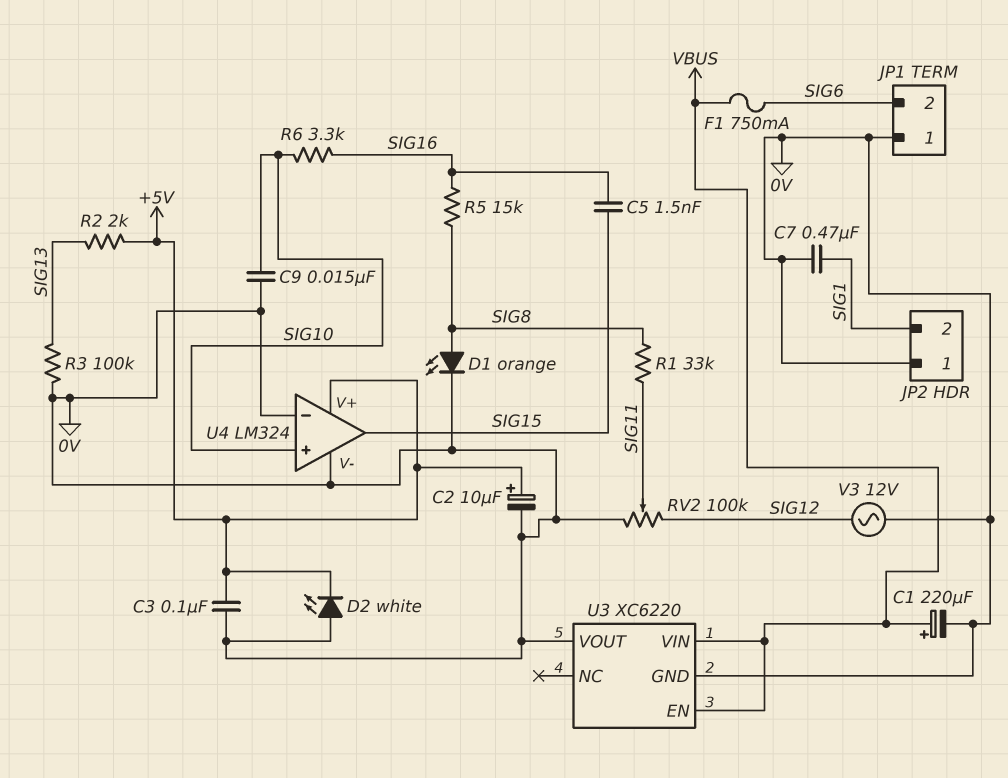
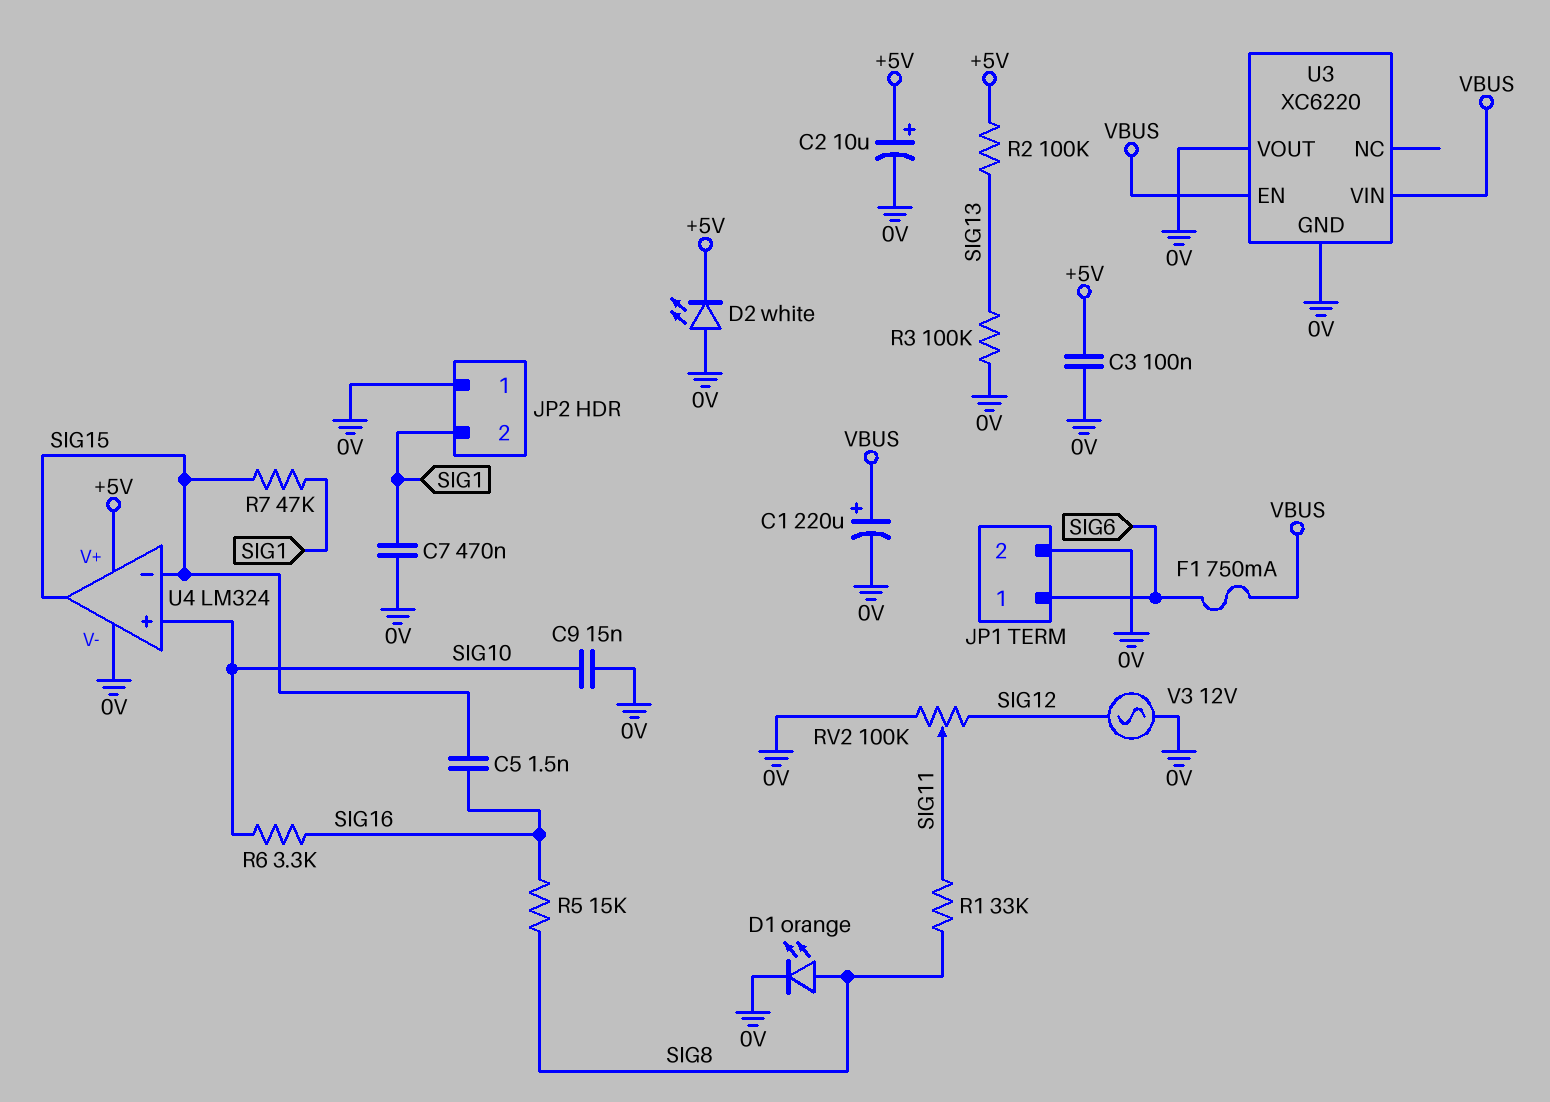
JP1 pin 1: 0V -> SIG6
JP1 pin 2: SIG6 -> 0V
R2: 2k (+5V, SIG13) -> 100k (+5V, SIG13)
R7: none -> 47k (SIG1, SIG15)
U4 pin in-: 0V -> SIG15

